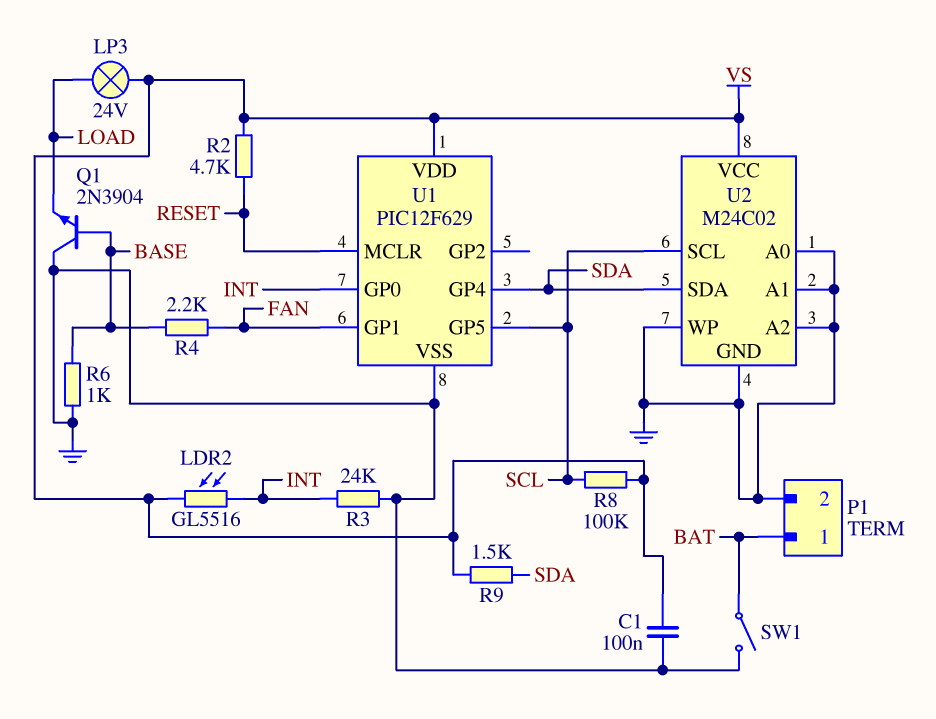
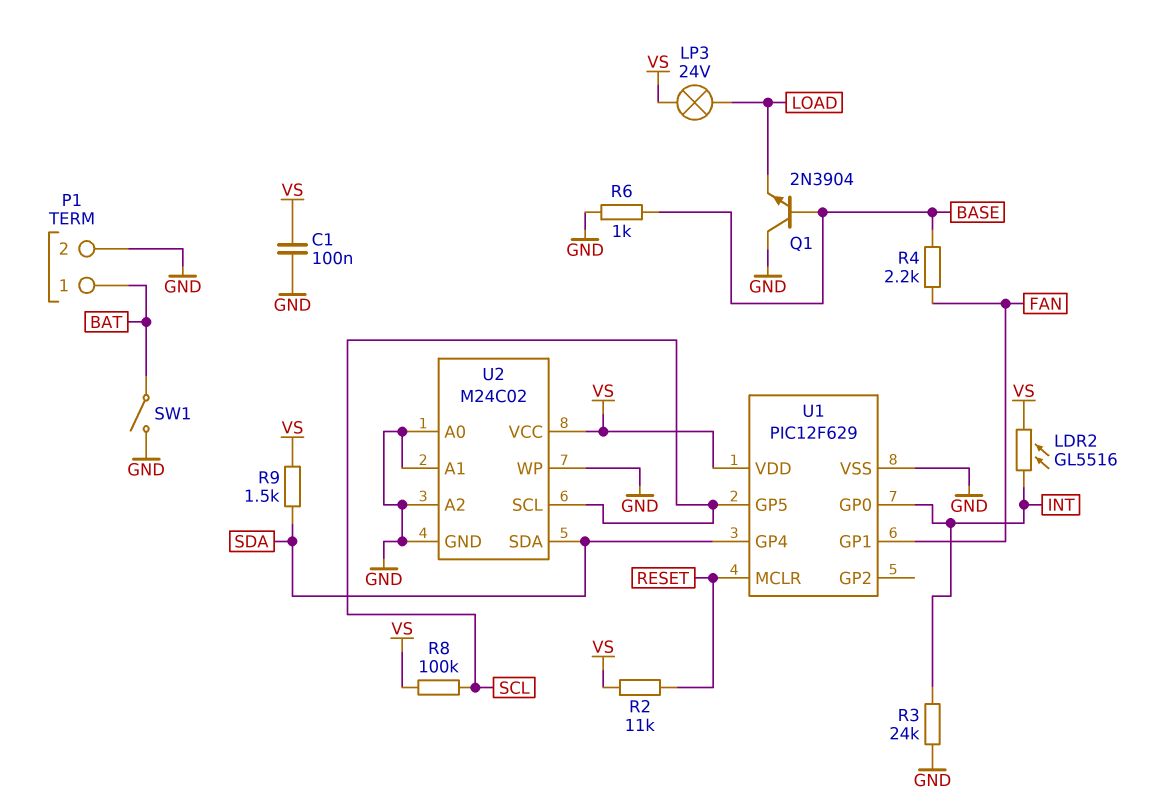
R2: 4.7k (RESET, VS) -> 11k (RESET, VS)

